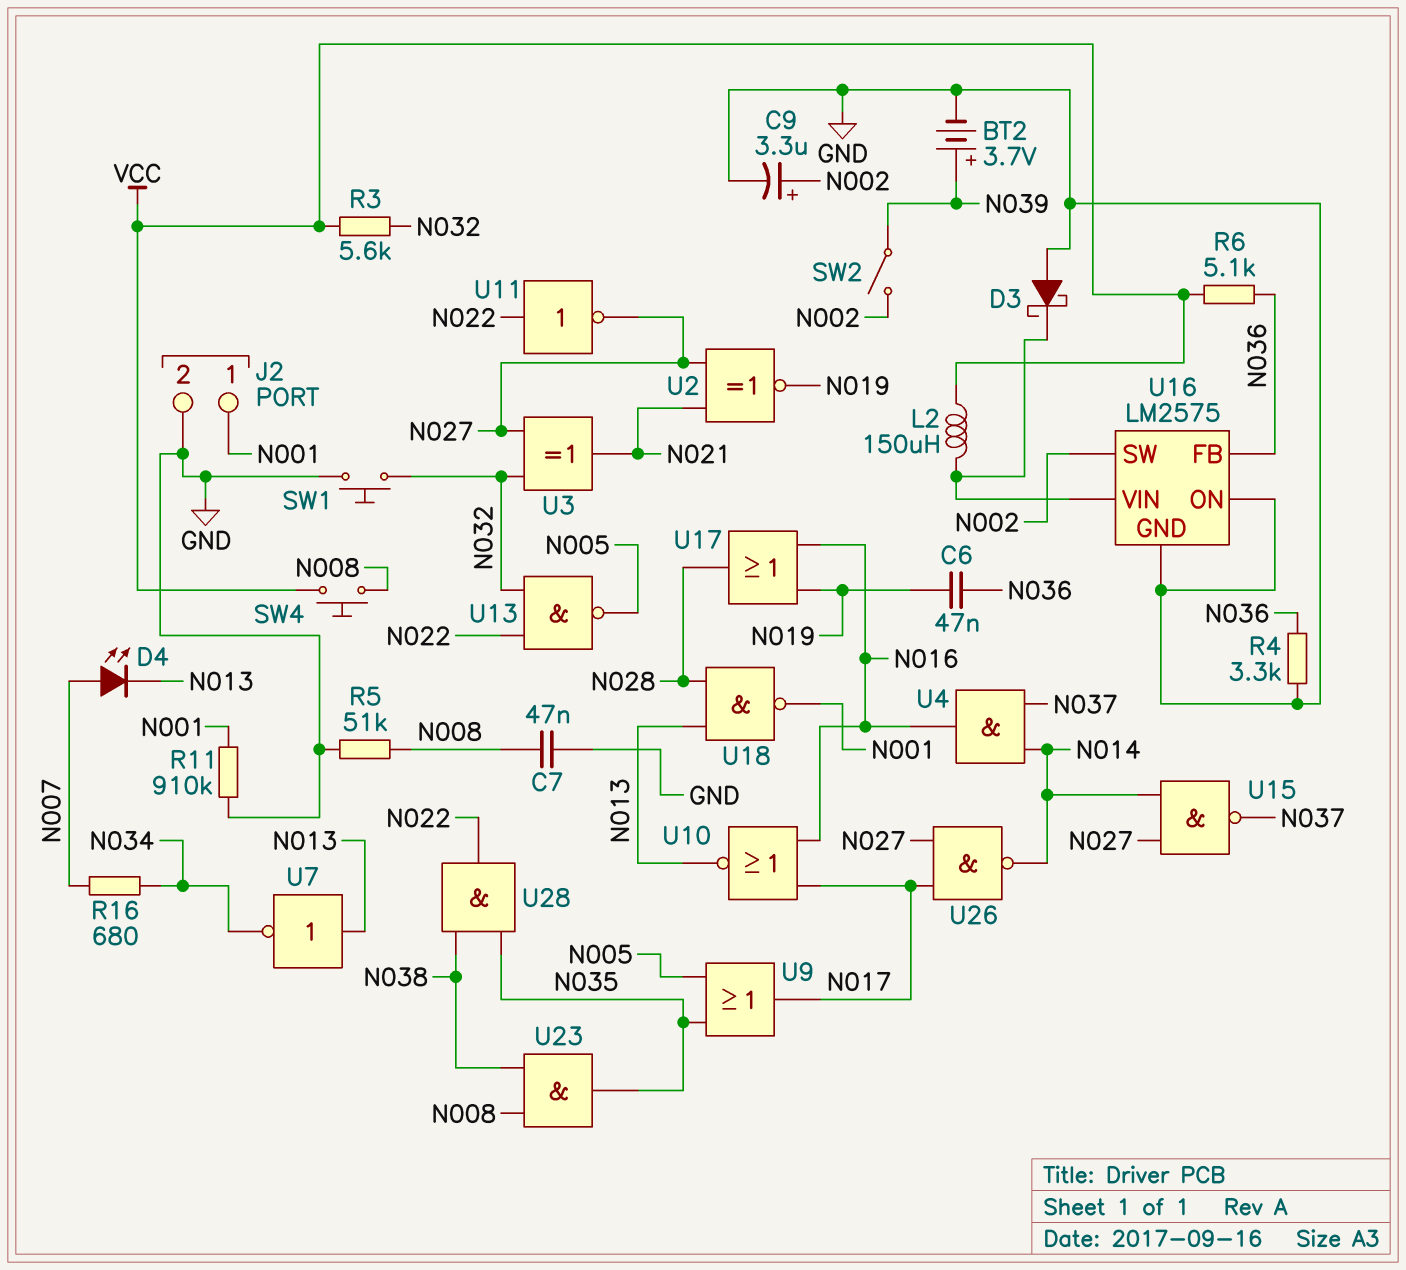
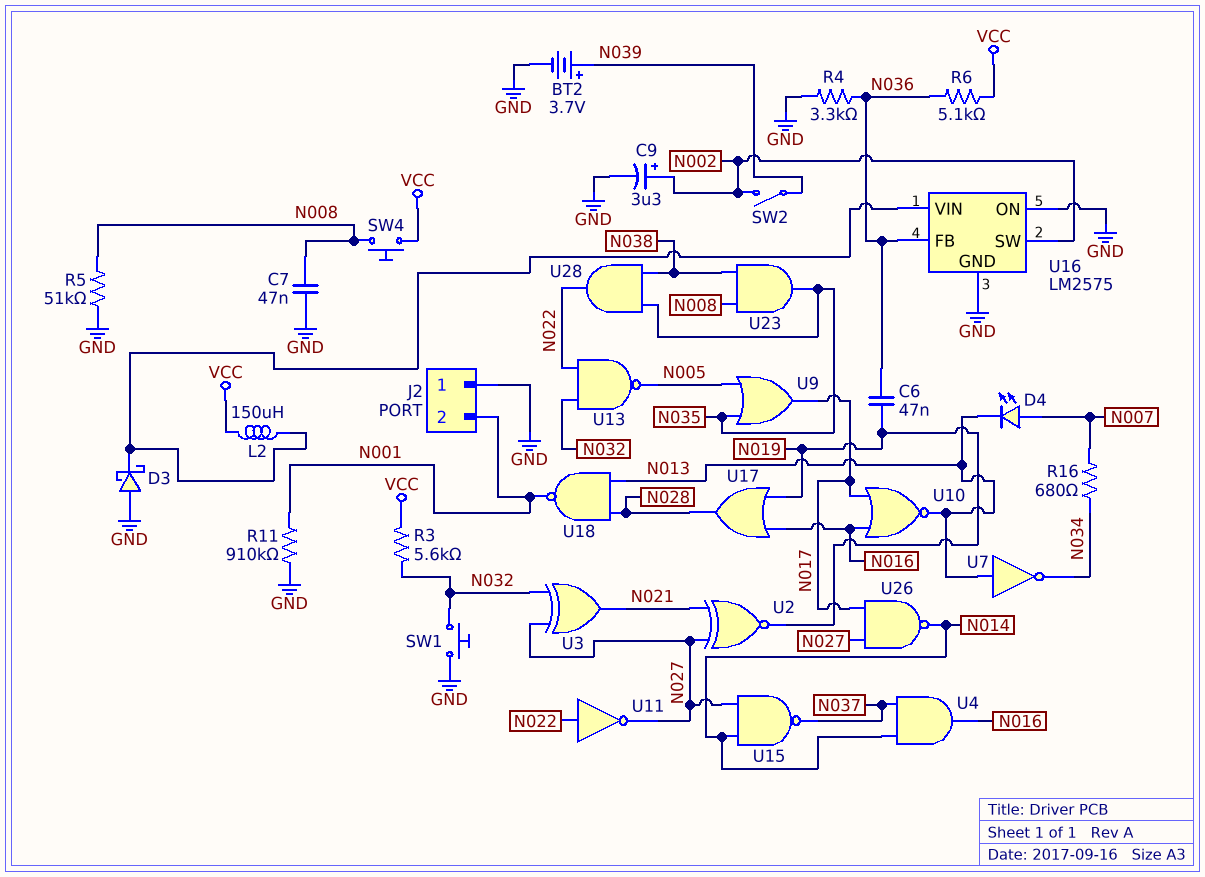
J2 pin 1: N001 -> GND
J2 pin 2: GND -> N001

